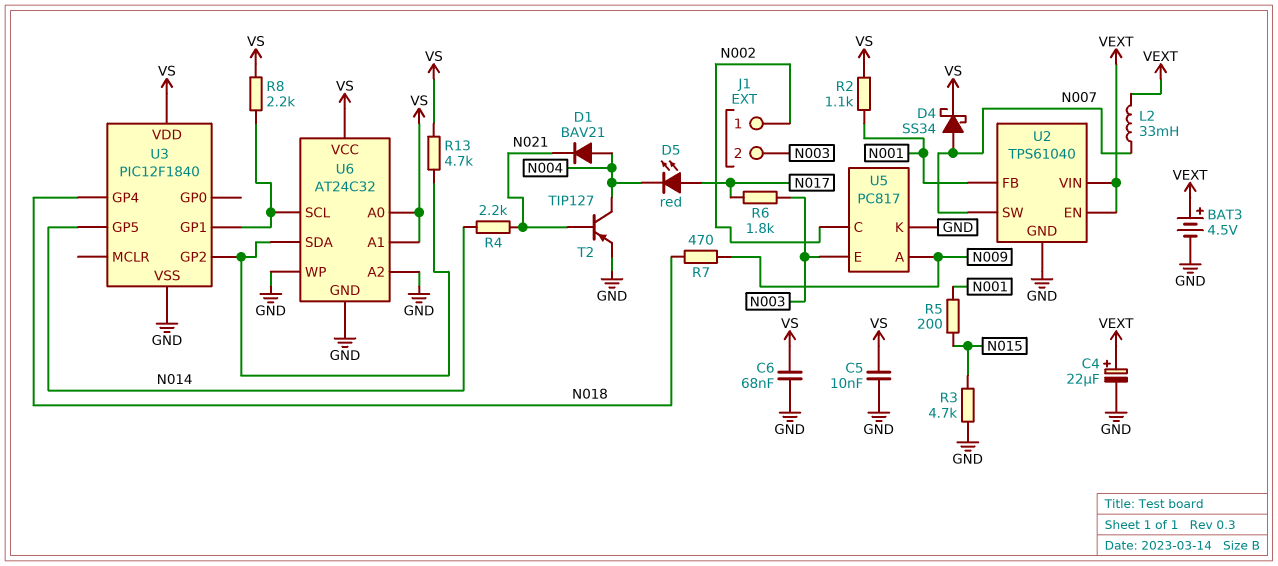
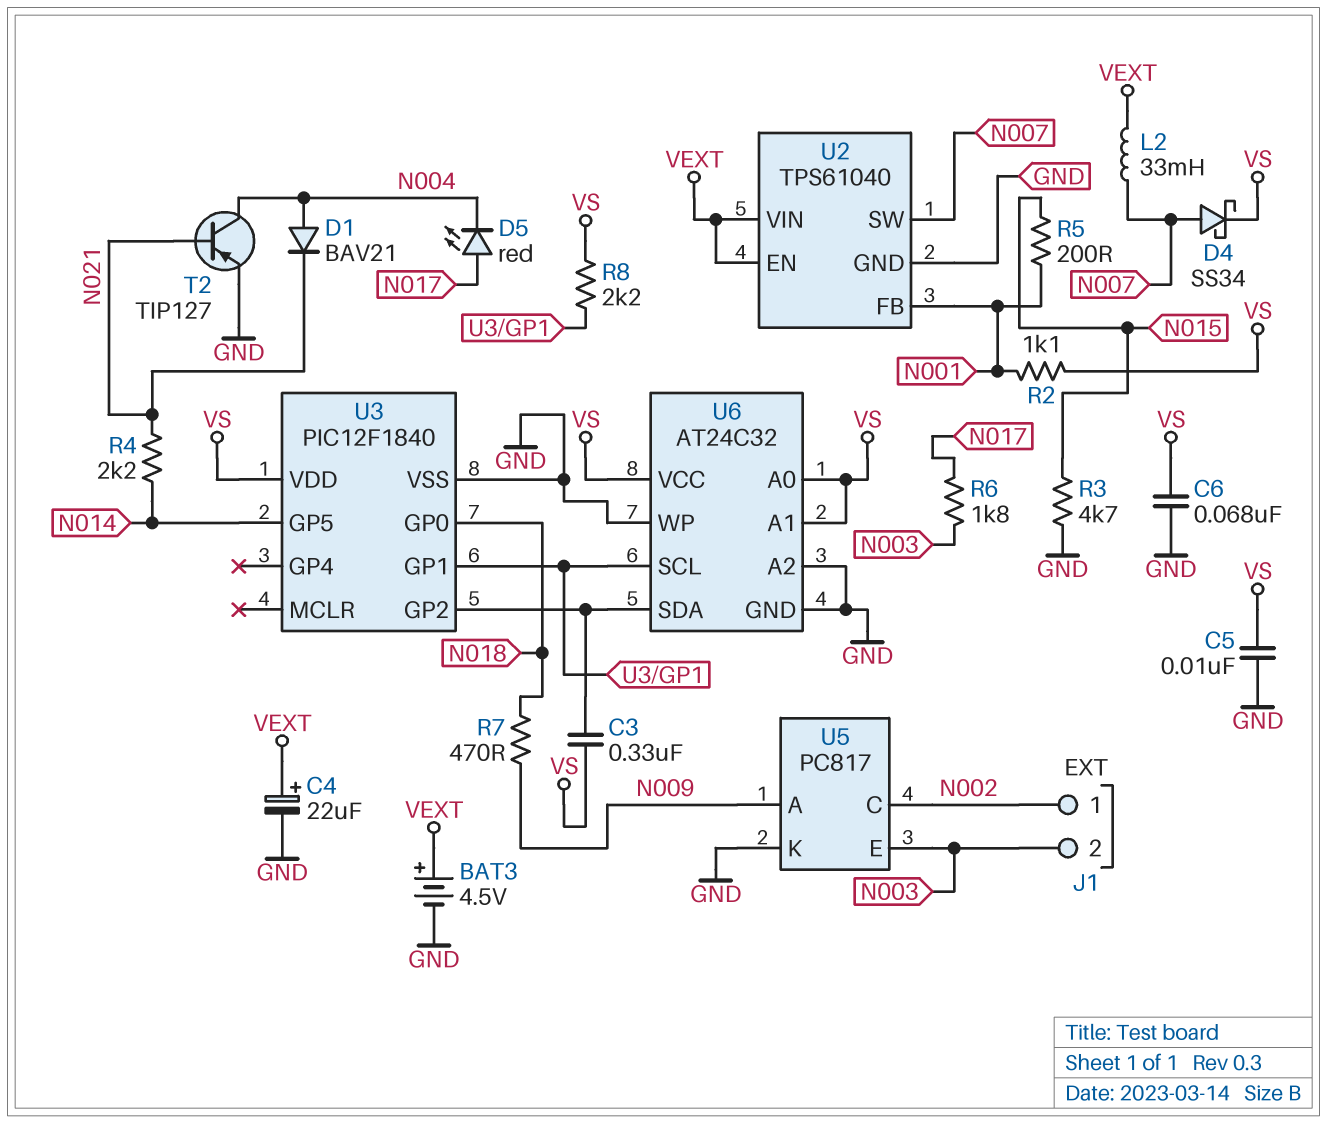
C3: none -> 330nF (U3/GP2, VS)
R13: 4.7k (U3/GP2, VS) -> none
U3 pin GP0: none -> N018
U3 pin GP4: N018 -> none

